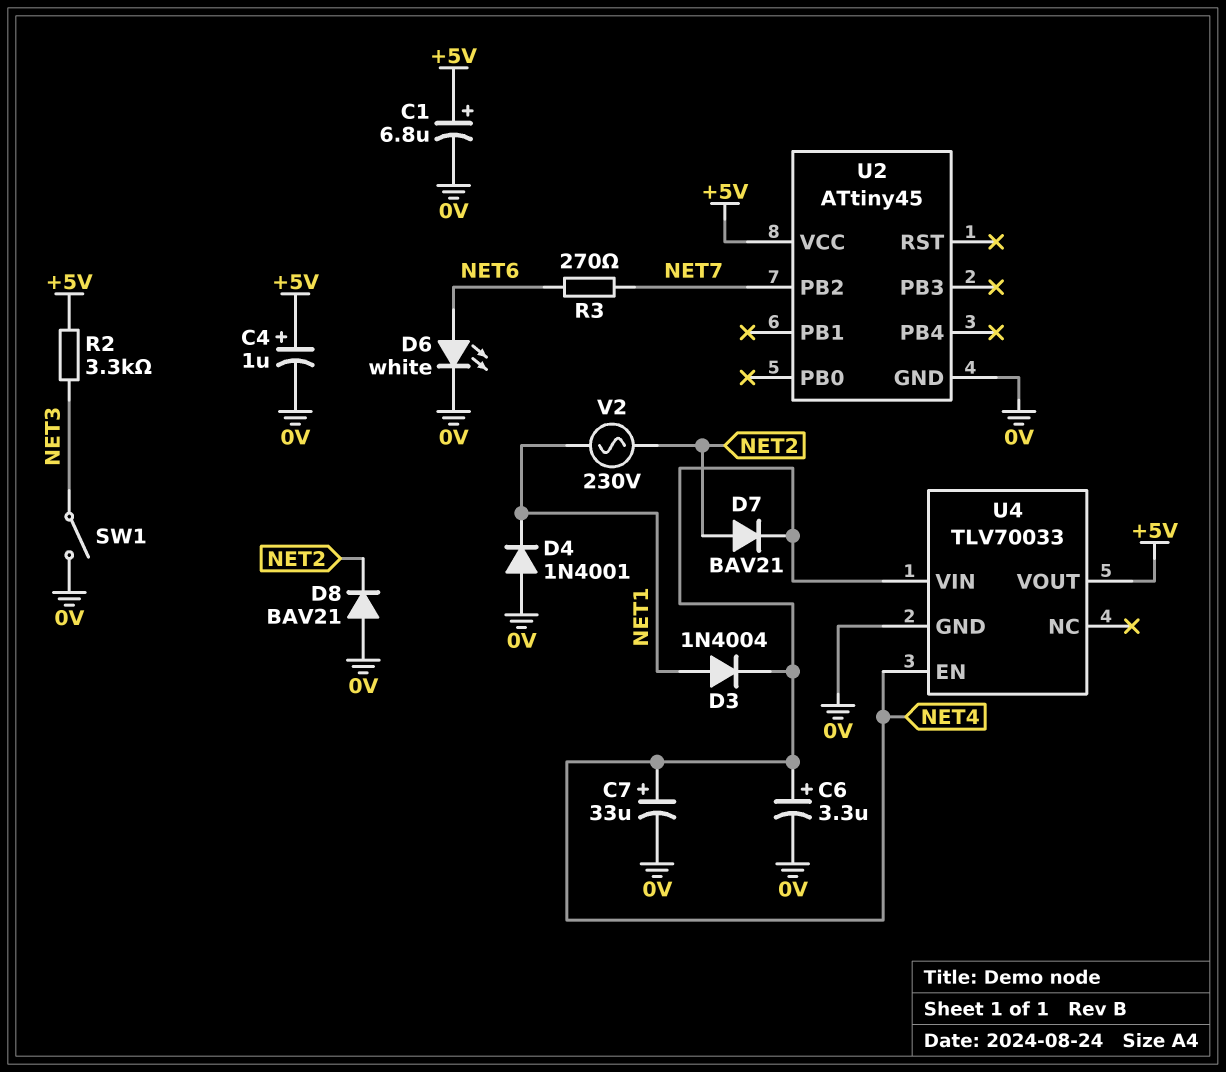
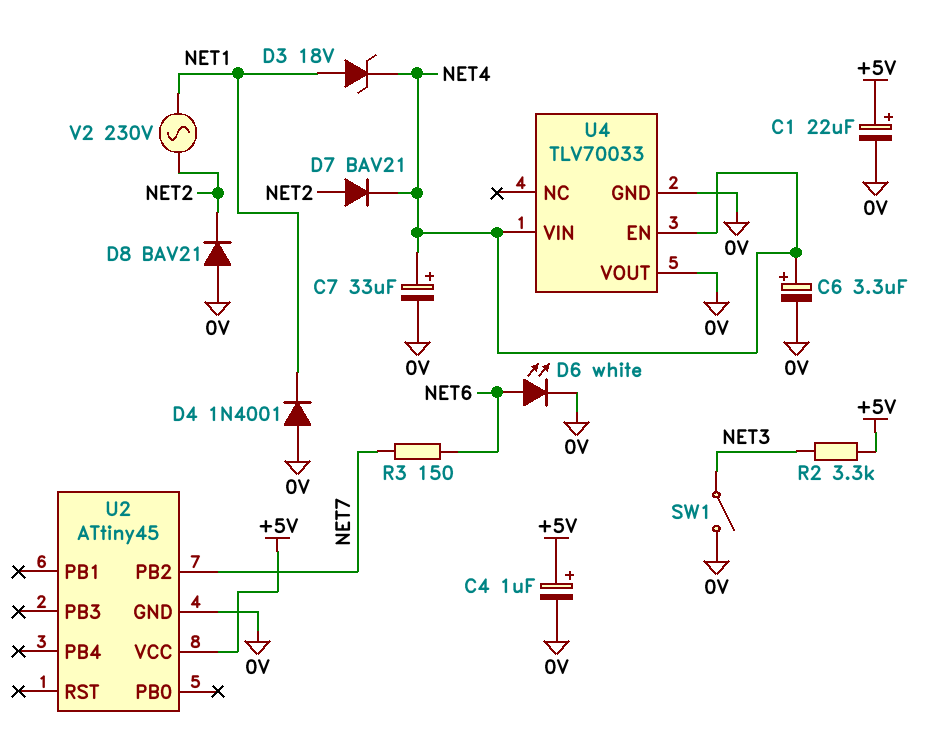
C1: 6.8uF (plus +5V, minus 0V) -> 22uF (plus +5V, minus 0V)
D3: diode 1N4004 (A NET1, K NET4) -> zener 18V (A NET1, K NET4)
R3: 270 (NET6, NET7) -> 150 (NET6, NET7)
U4 pin VOUT: +5V -> 0V

